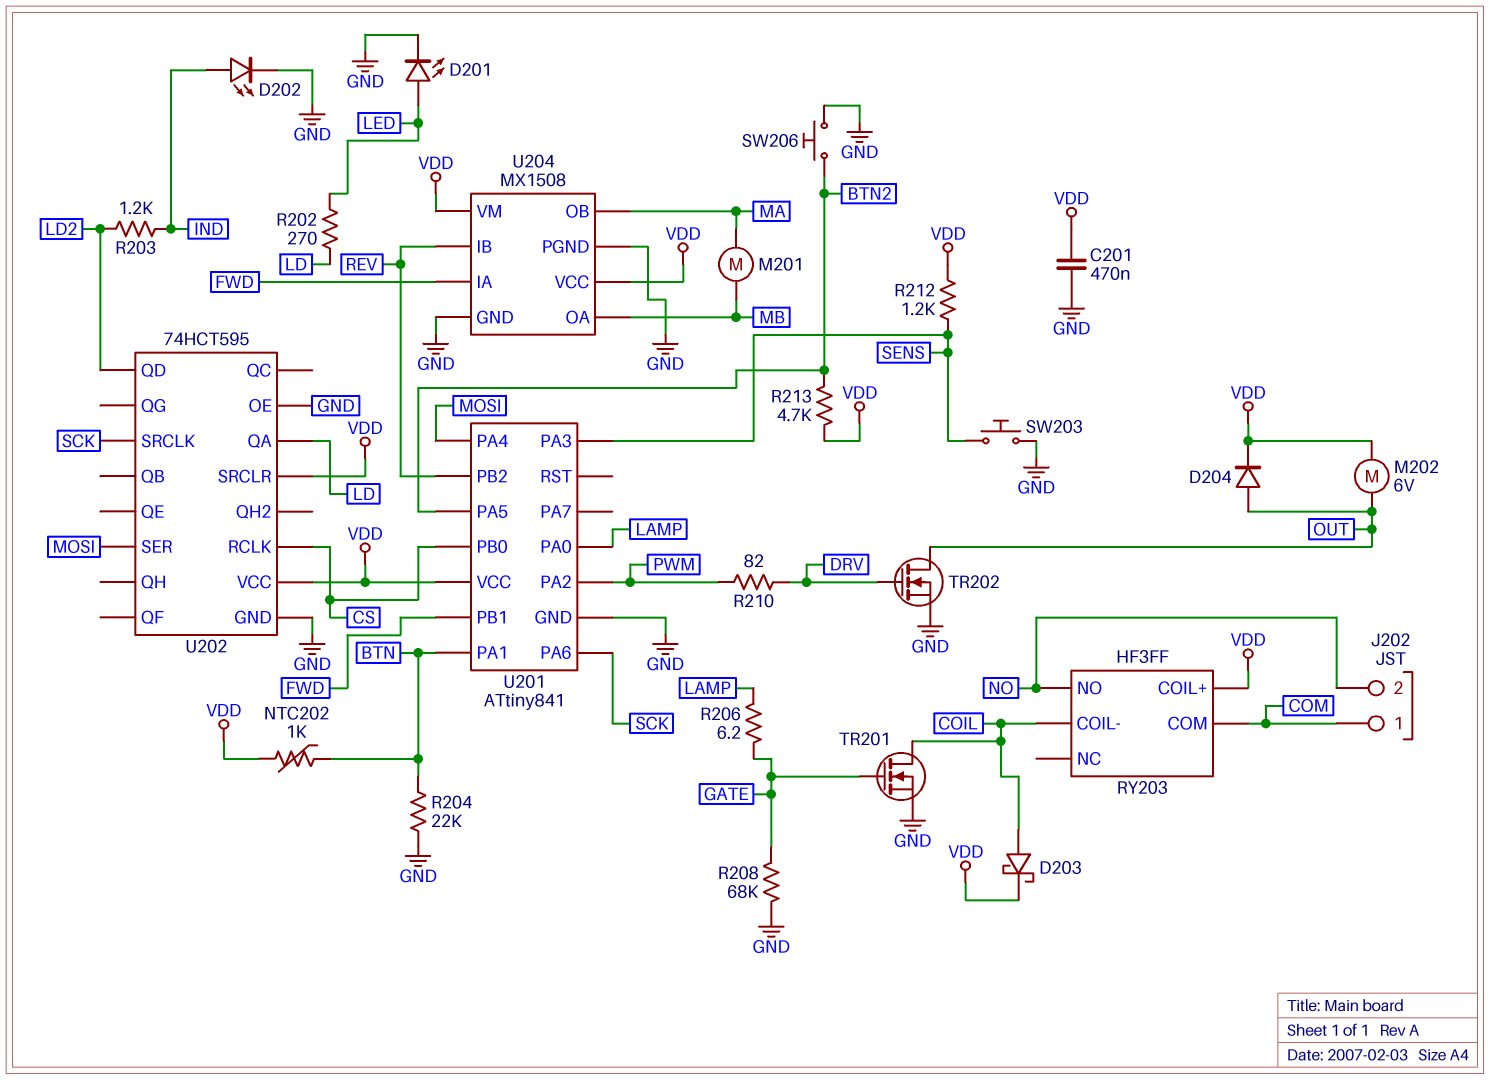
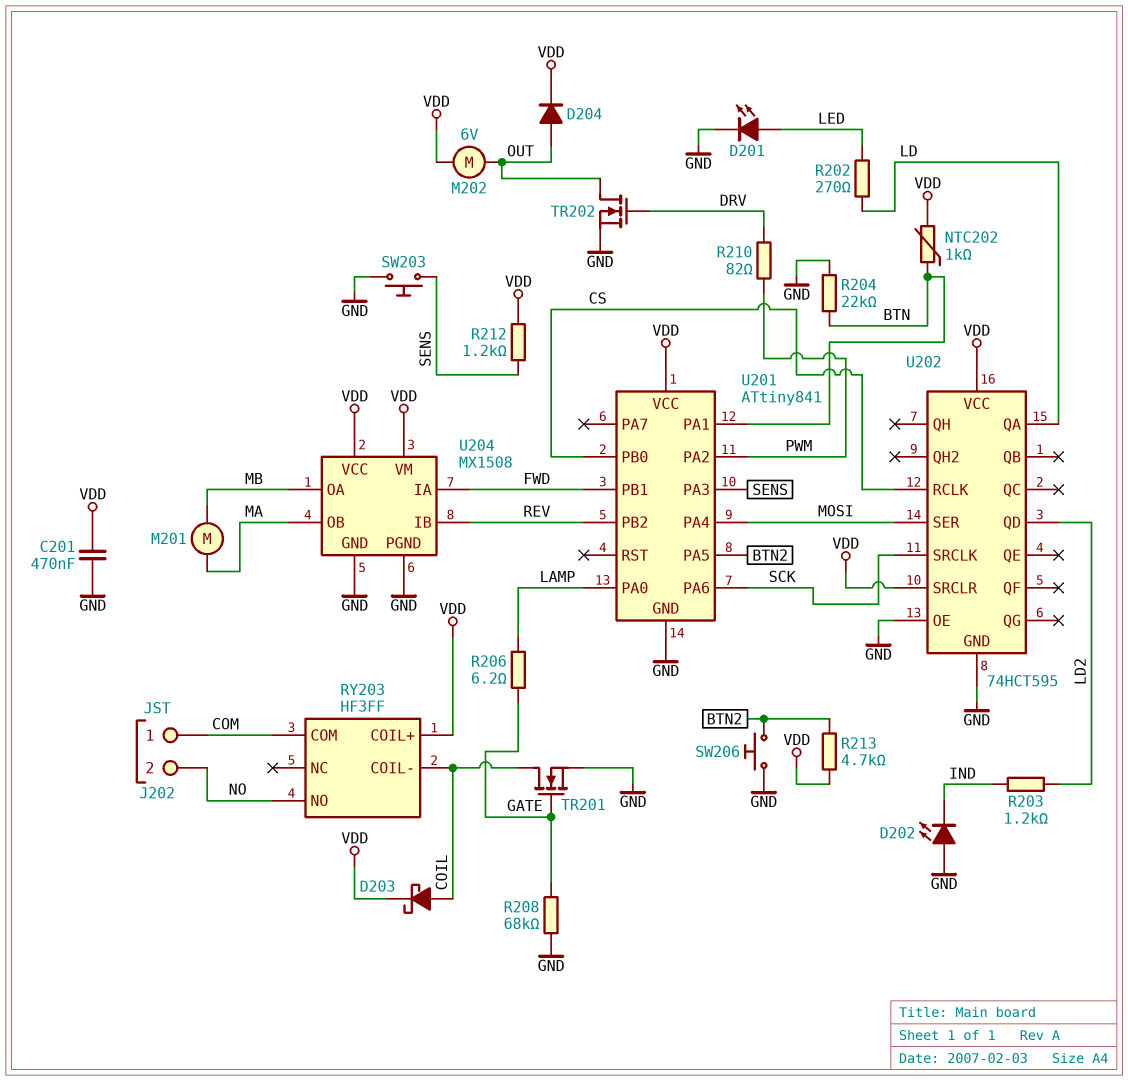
D202: LED (A IND, K GND) -> LED (A GND, K IND)

